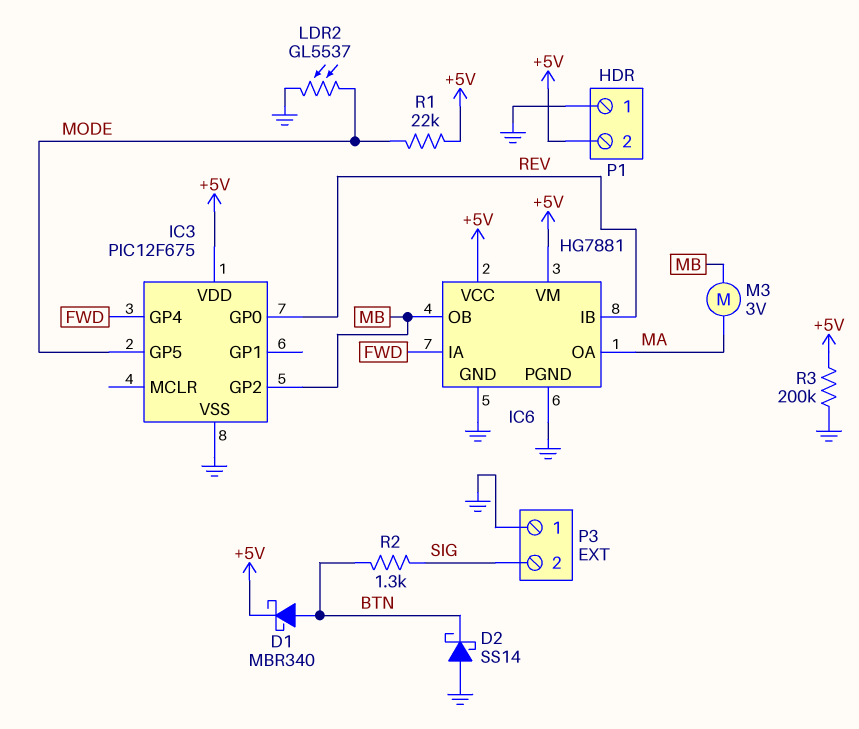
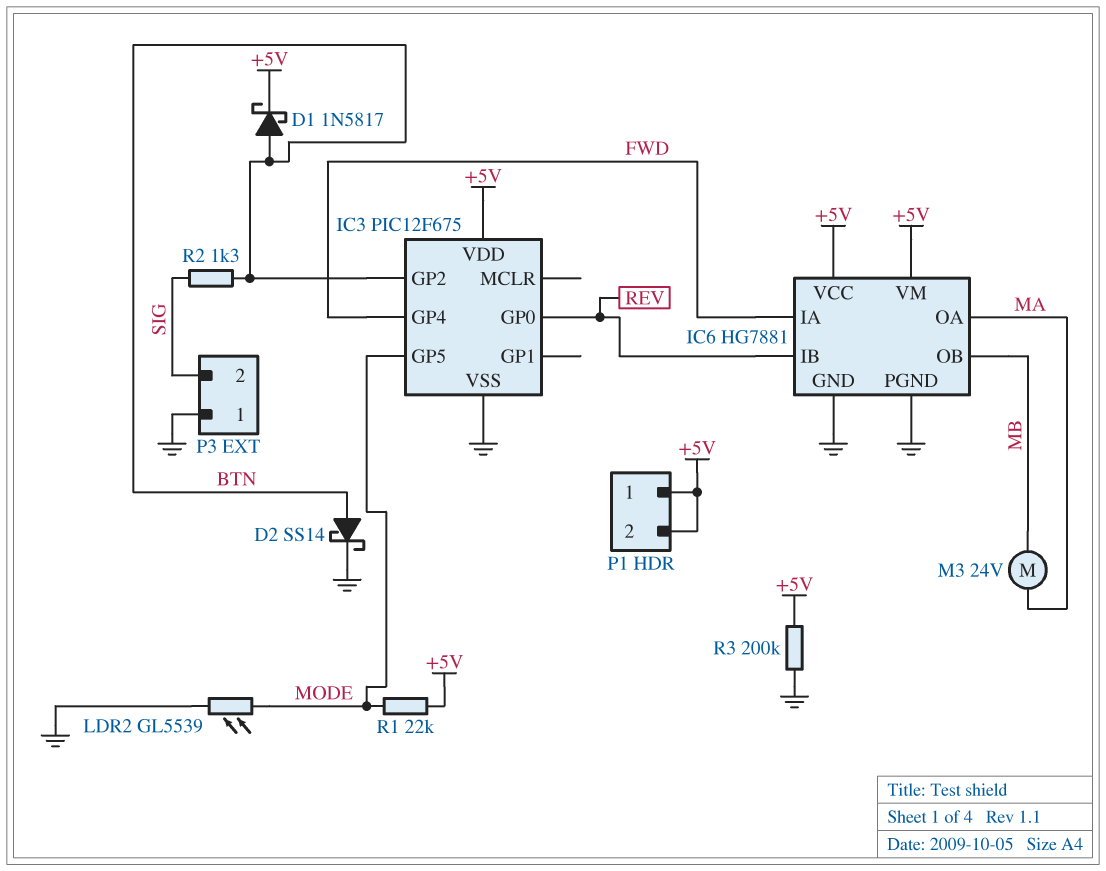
D1: schottky MBR340 (A BTN, K +5V) -> schottky 1N5817 (A BTN, K +5V)
D2: schottky SS14 (A GND, K BTN) -> schottky SS14 (A BTN, K GND)
IC3 pin GP2: MB -> BTN
LDR2: GL5537 (GND, MODE) -> GL5539 (GND, MODE)
M3: motor 3V (MA, MB) -> motor 24V (MA, MB)
P1 pin 1: GND -> +5V

